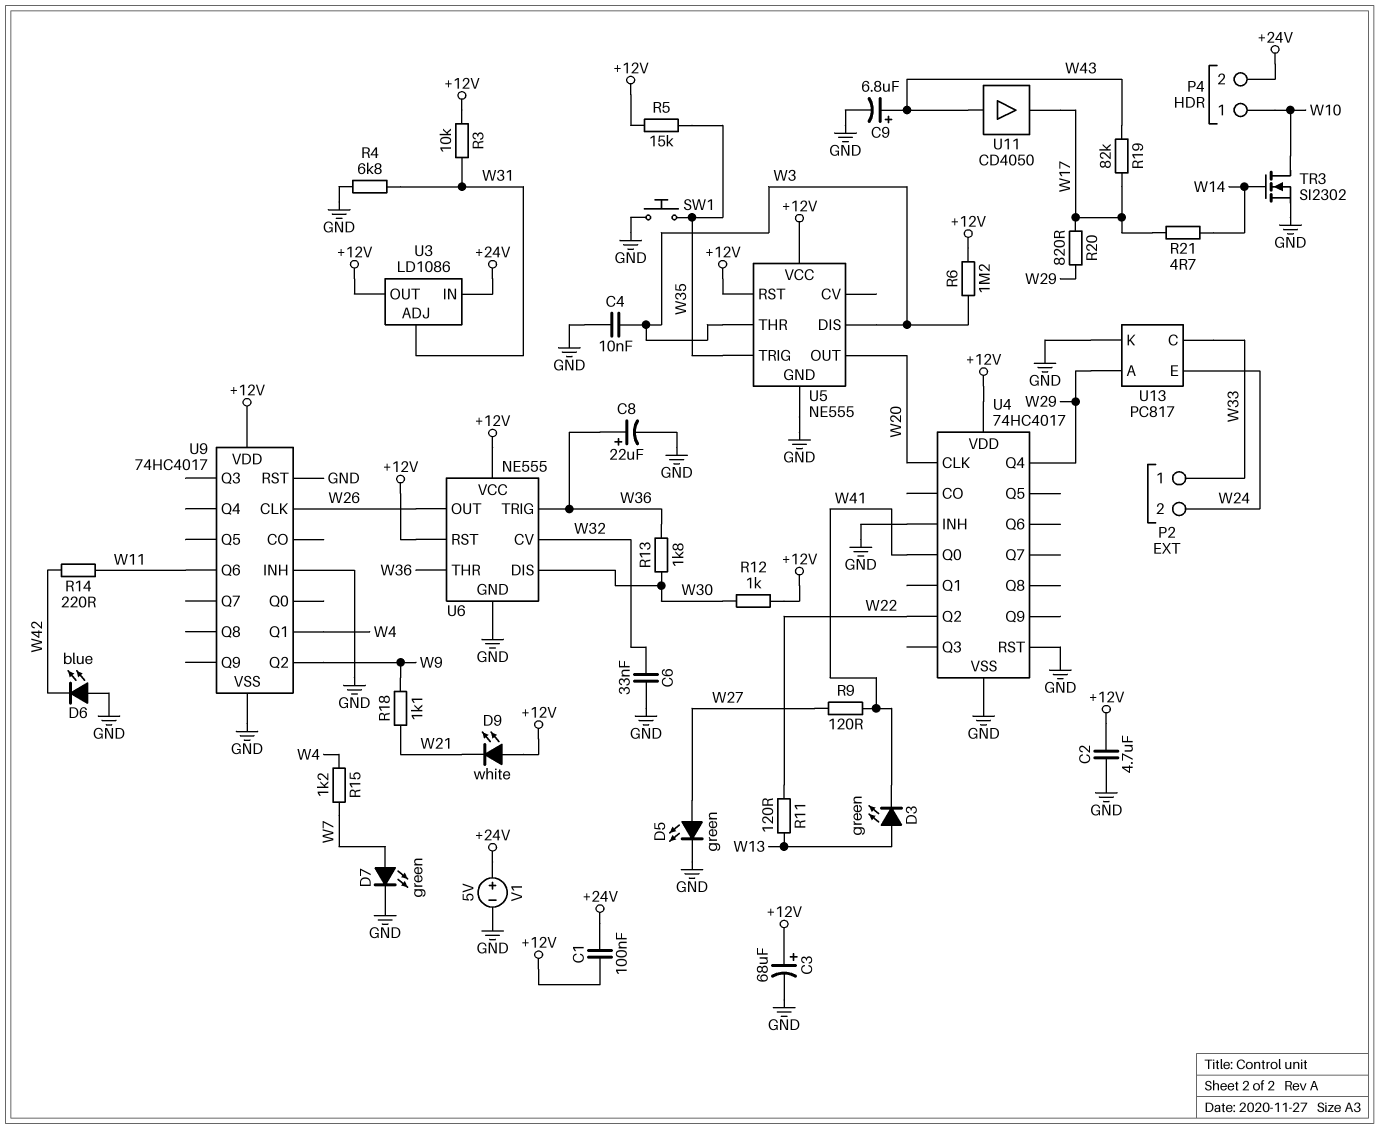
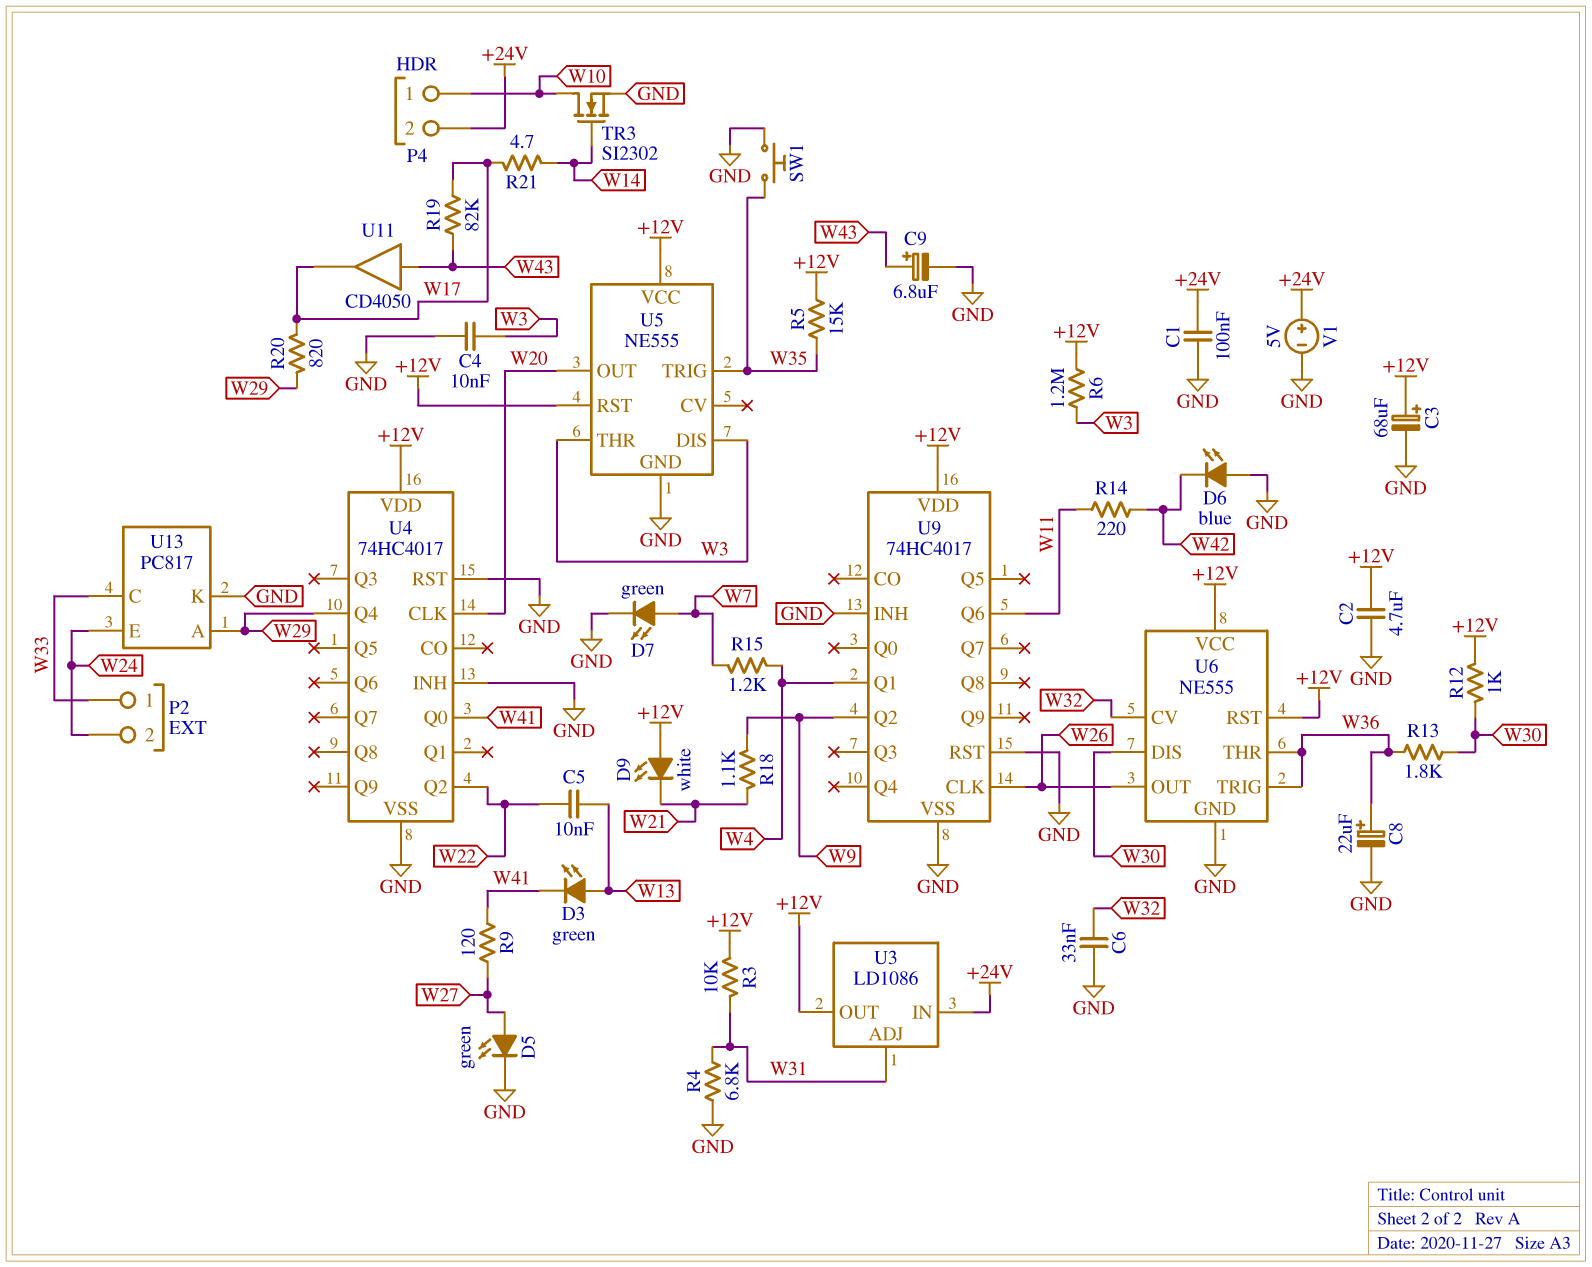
C1: 100nF (+12V, +24V) -> 100nF (+24V, GND)
C5: none -> 10nF (W13, W22)
R11: 120 (W13, W22) -> none

